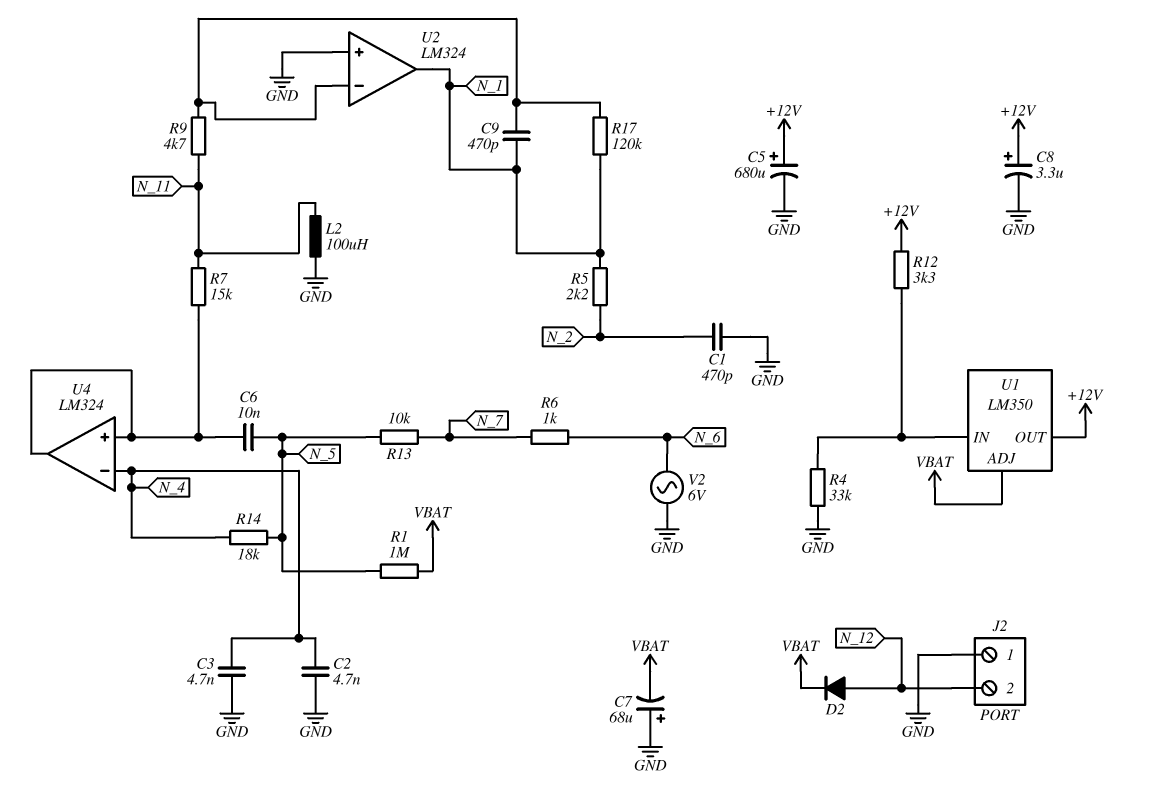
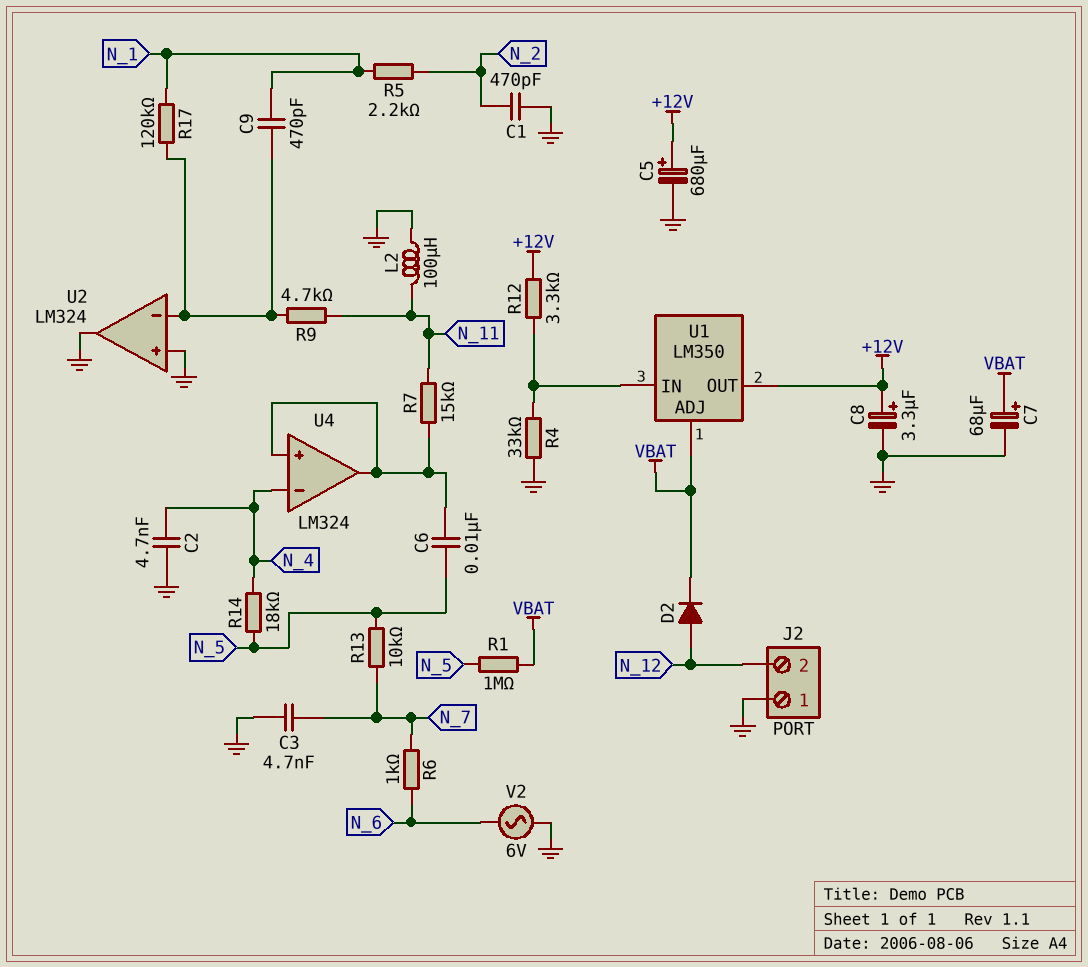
C3: 4.7nF (GND, N_4) -> 4.7nF (GND, N_7)
C7: 68uF (plus GND, minus VBAT) -> 68uF (plus VBAT, minus GND)
U2 pin out: N_1 -> GND

